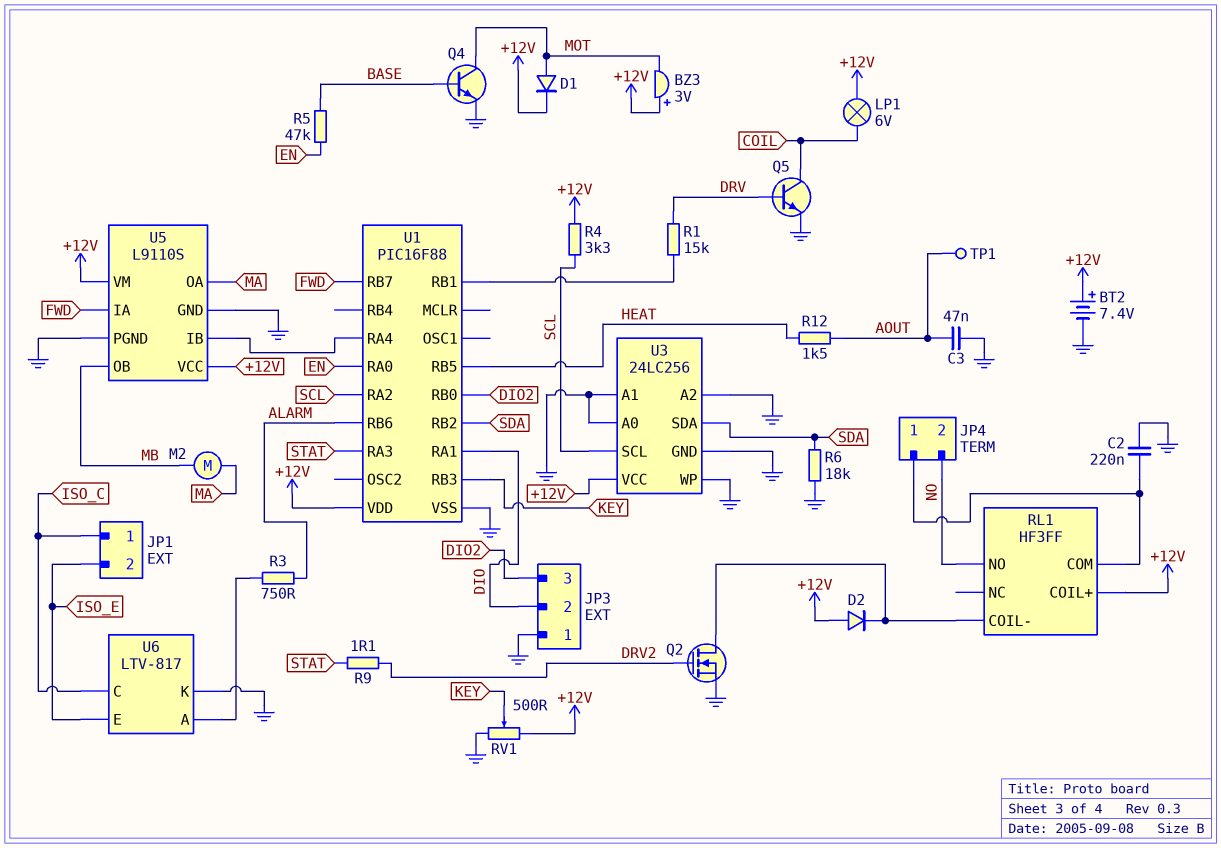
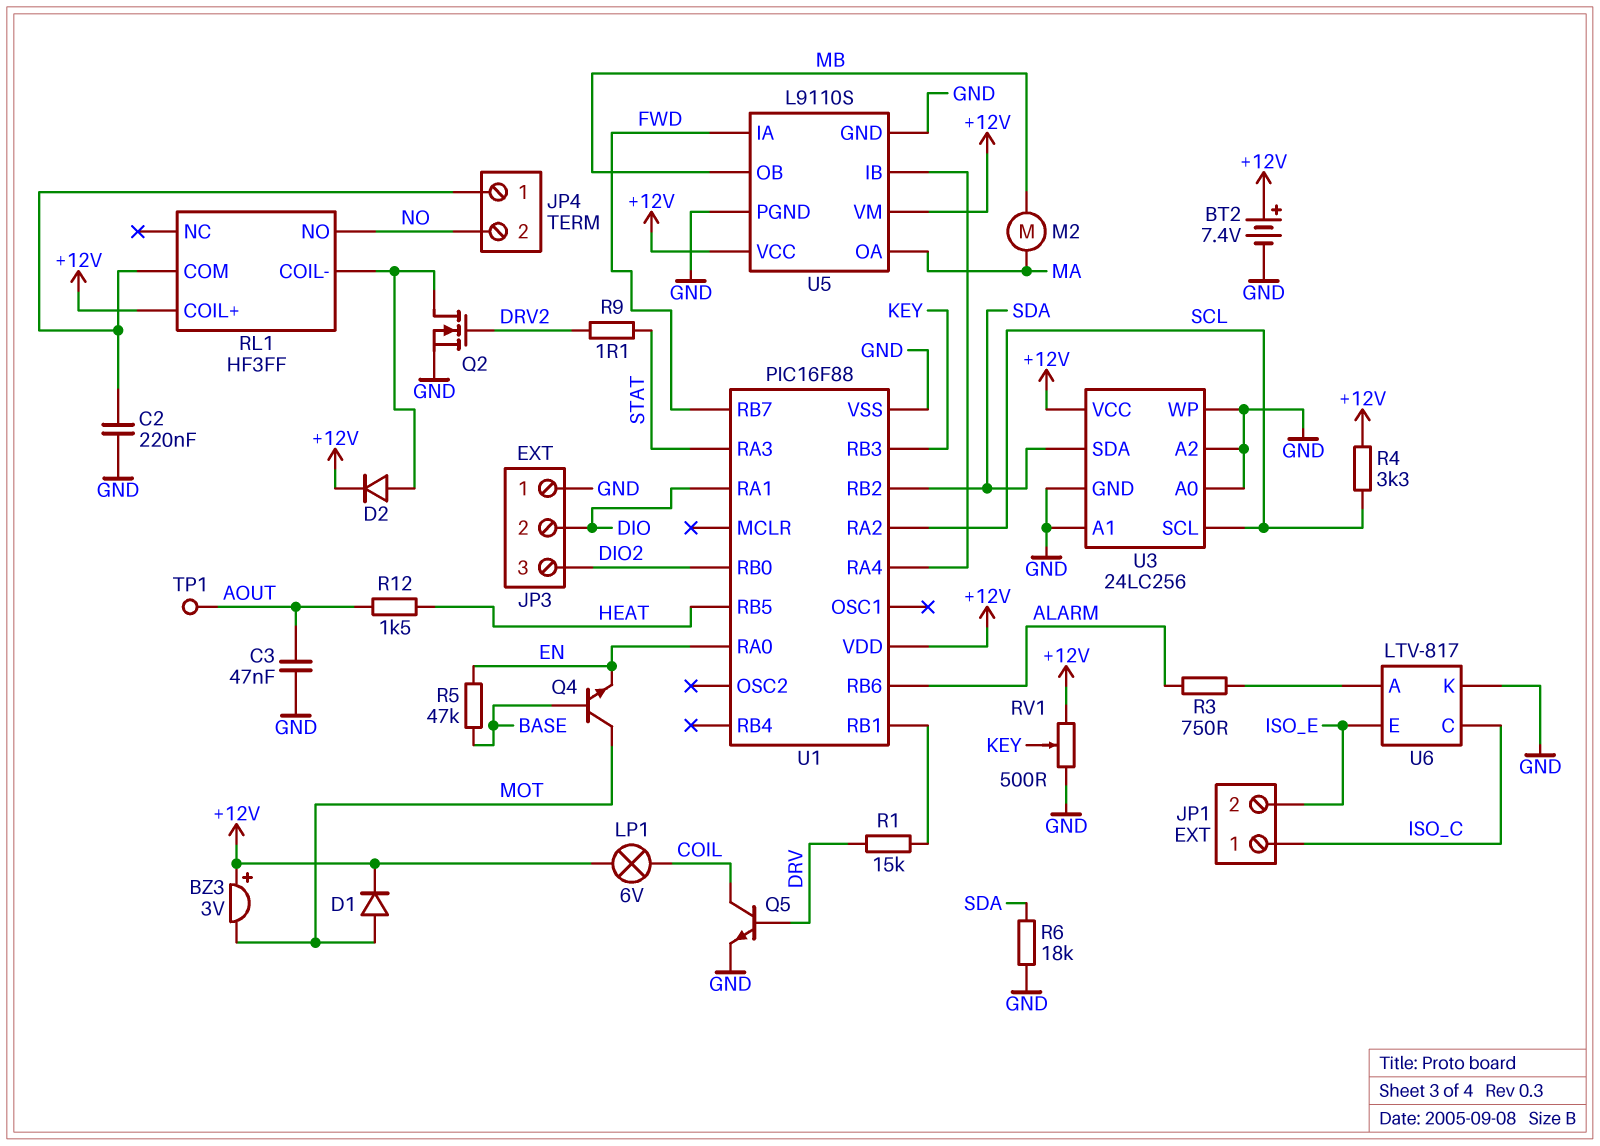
D2: diode (A +12V, K RL1/COIL-) -> diode (A RL1/COIL-, K +12V)
Q4: NPN (B BASE, C MOT, E GND) -> NPN (B BASE, C MOT, E EN)

